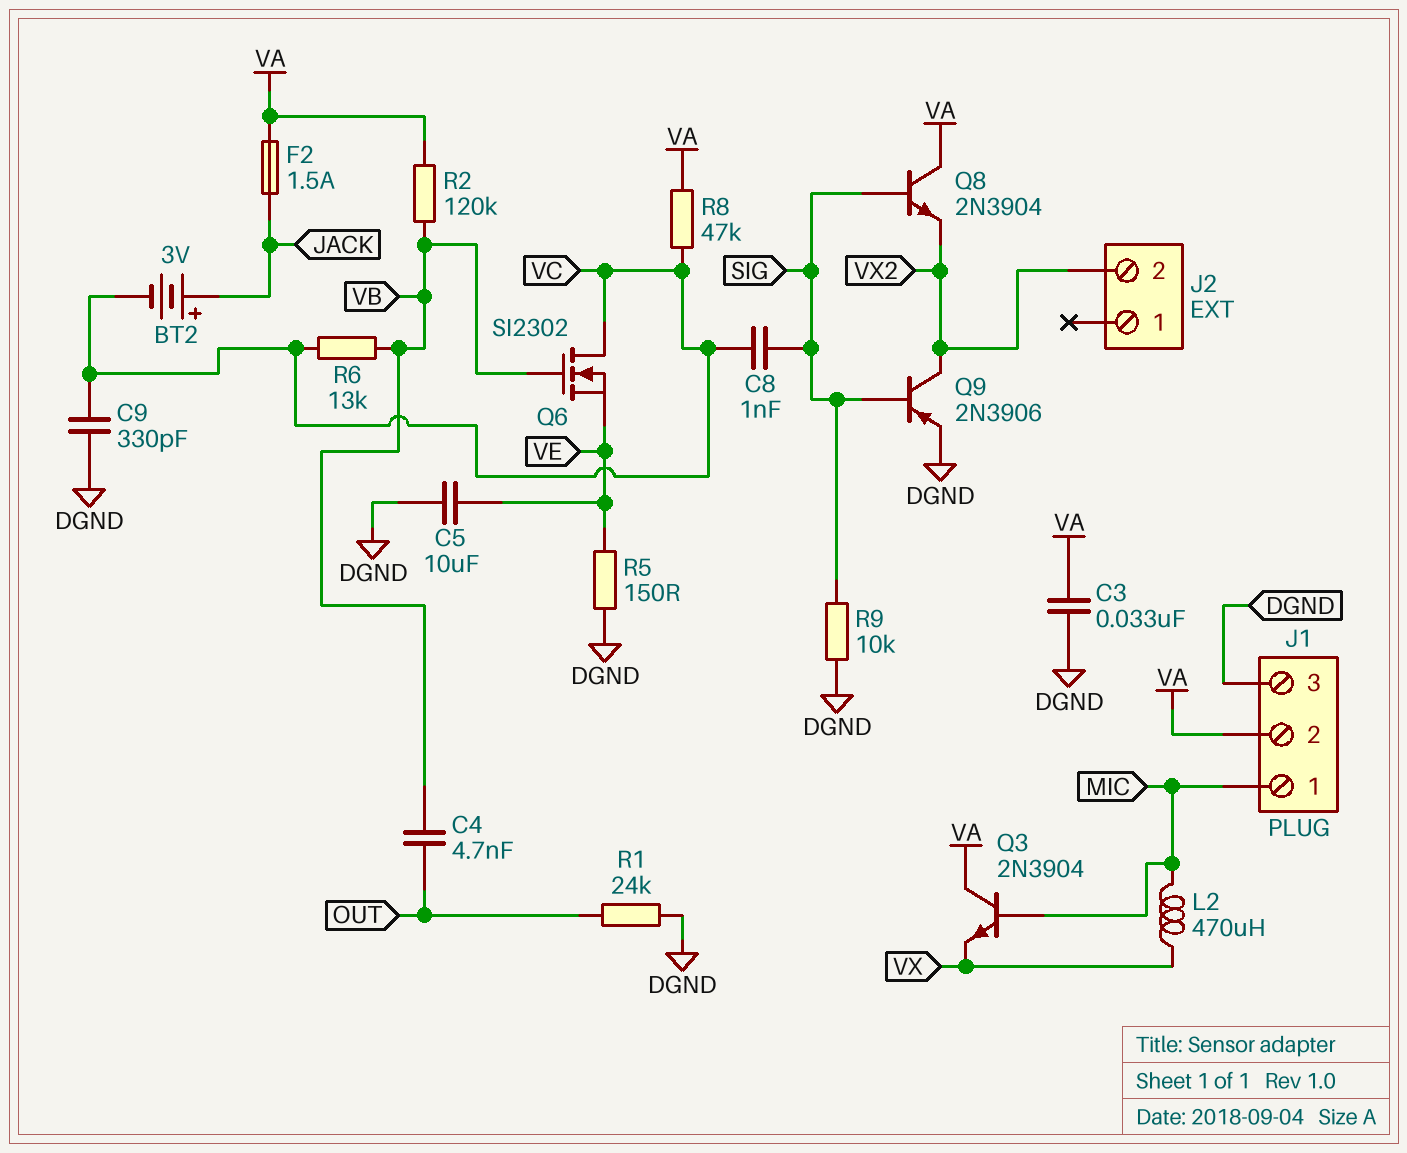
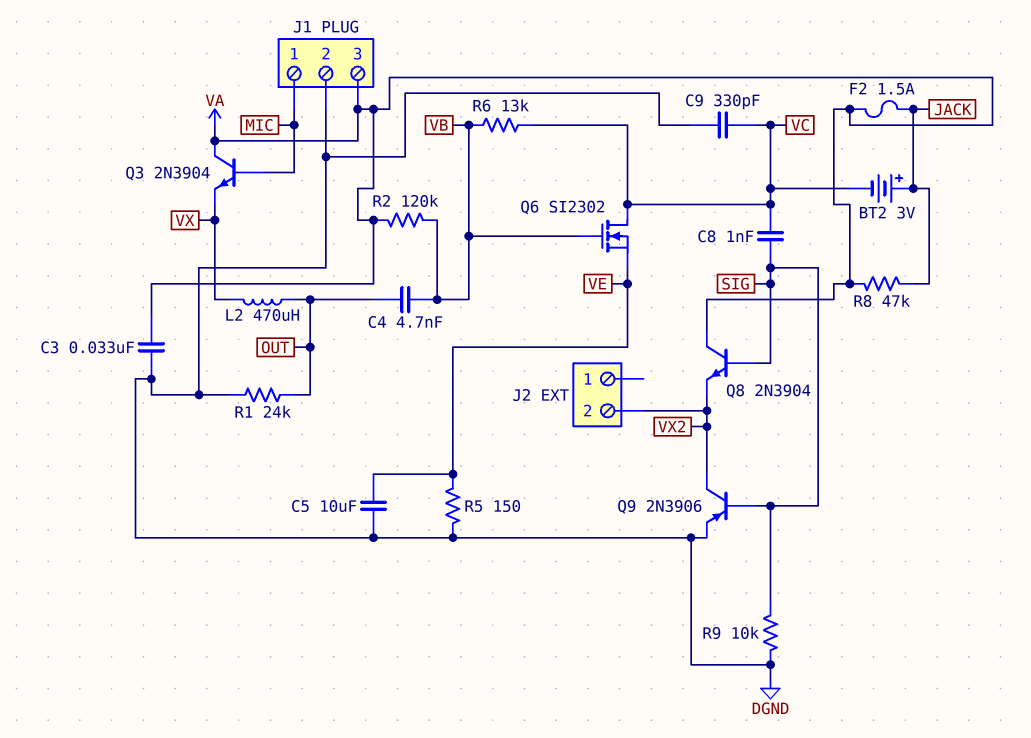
J1 pin 2: VA -> DGND
J1 pin 3: DGND -> VA
L2: 470uH (MIC, VX) -> 470uH (OUT, VX)
R8: 47k (VA, VC) -> 47k (JACK, VA)

